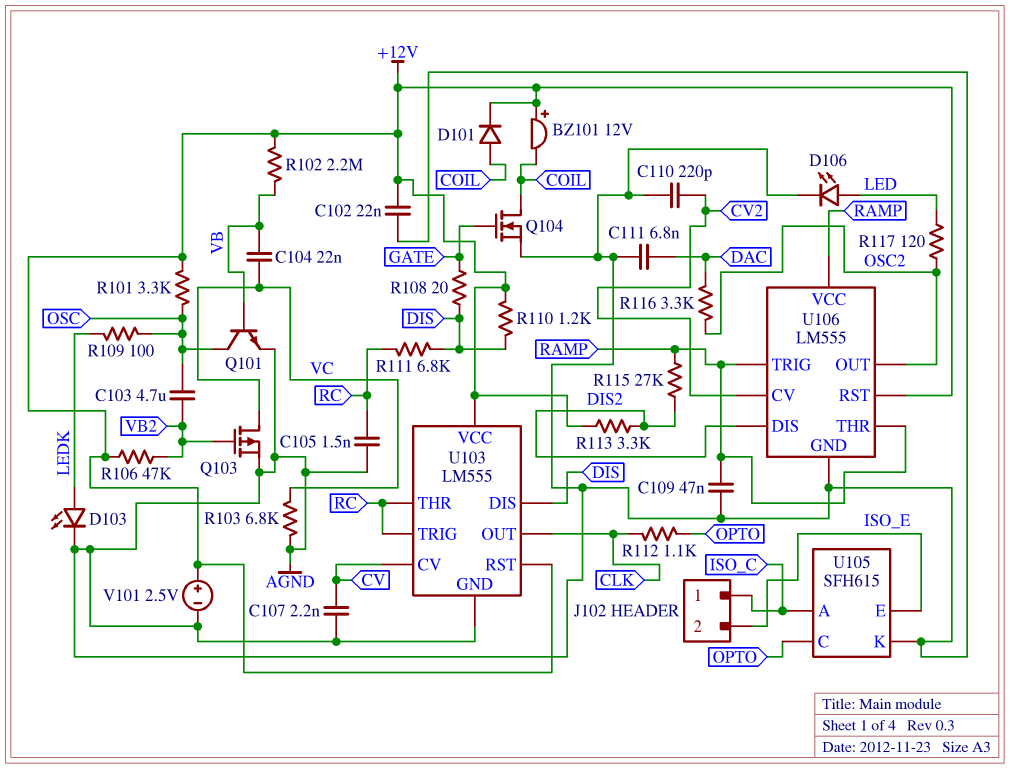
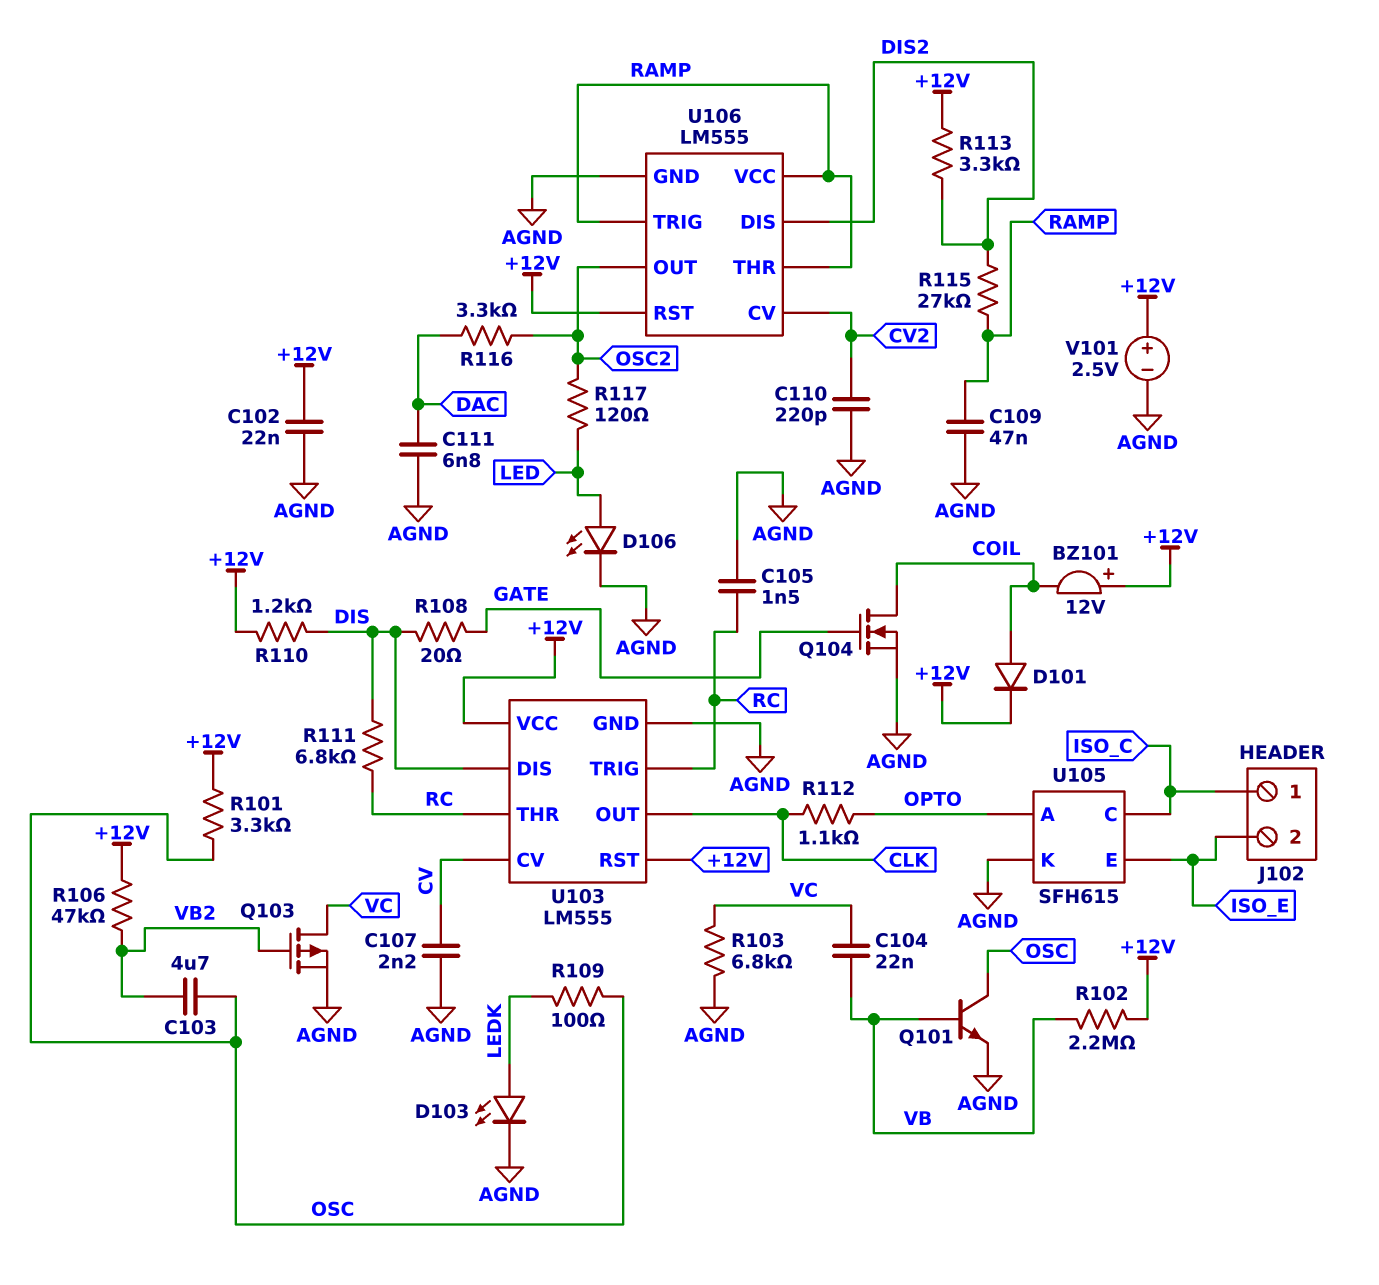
U105 pin A: ISO_C -> OPTO
U105 pin C: OPTO -> ISO_C

